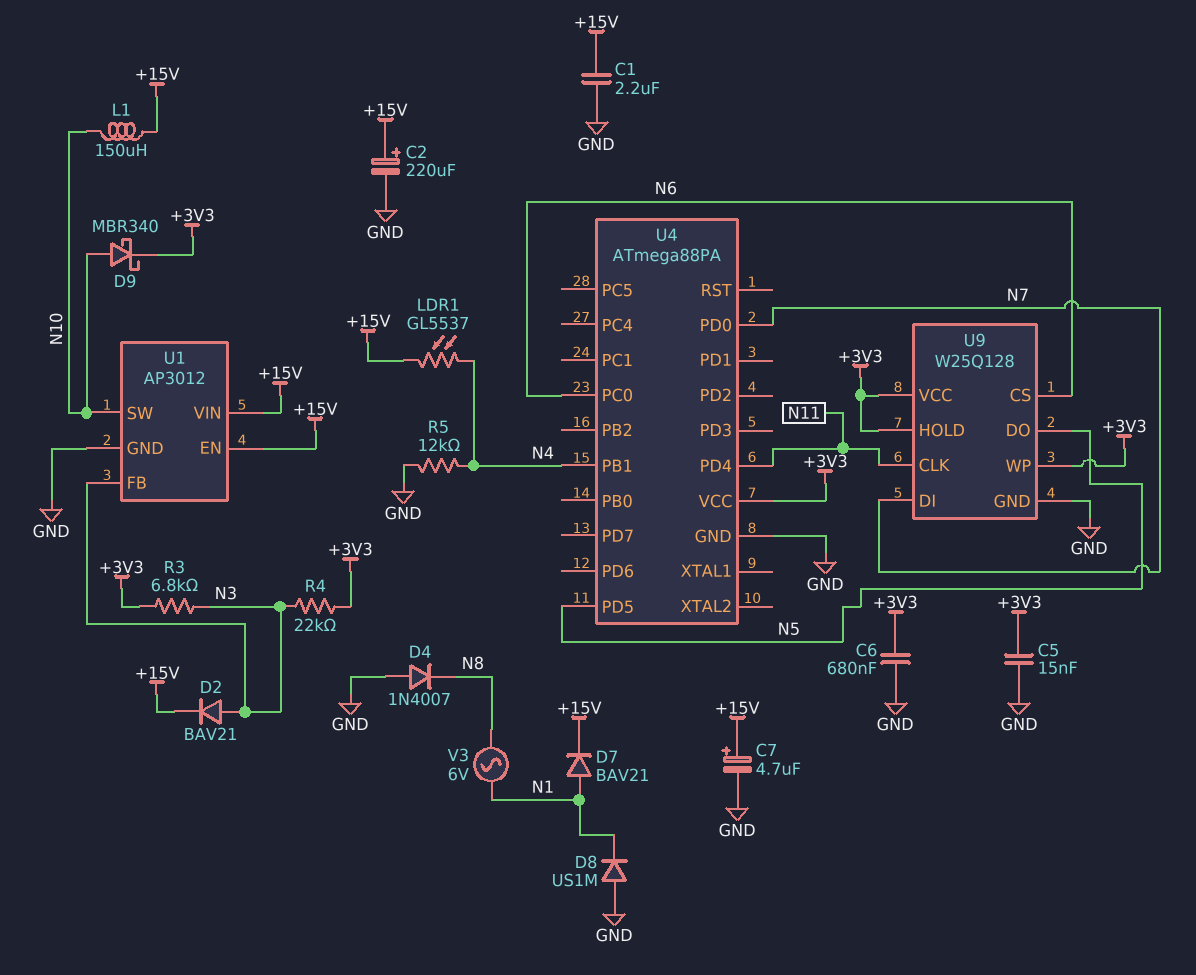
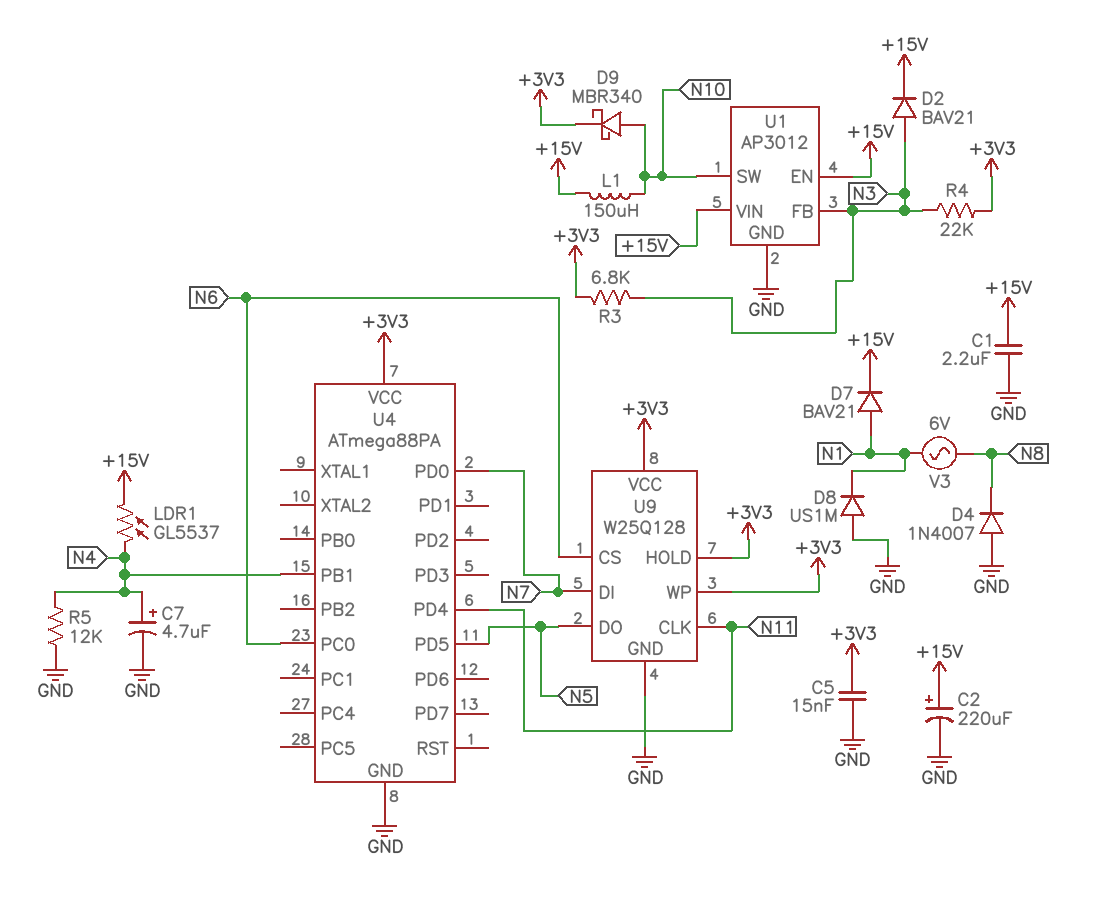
C6: 680nF (+3V3, GND) -> none
C7: 4.7uF (plus +15V, minus GND) -> 4.7uF (plus N4, minus GND)

